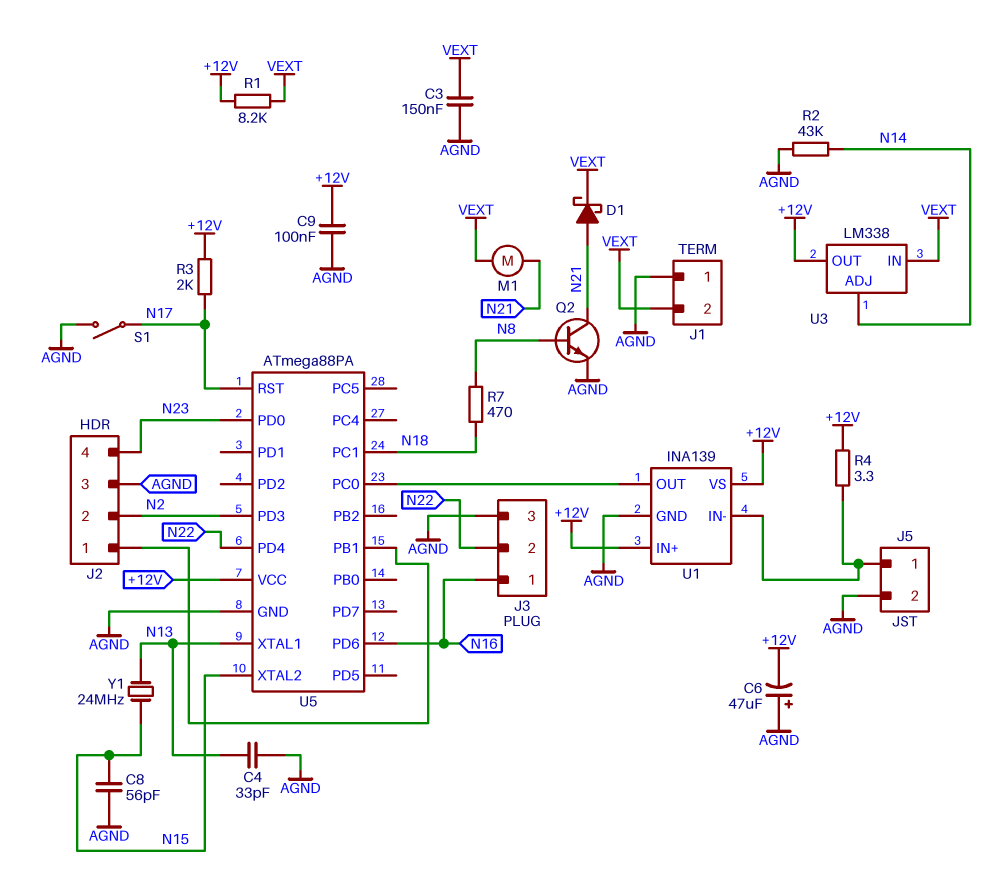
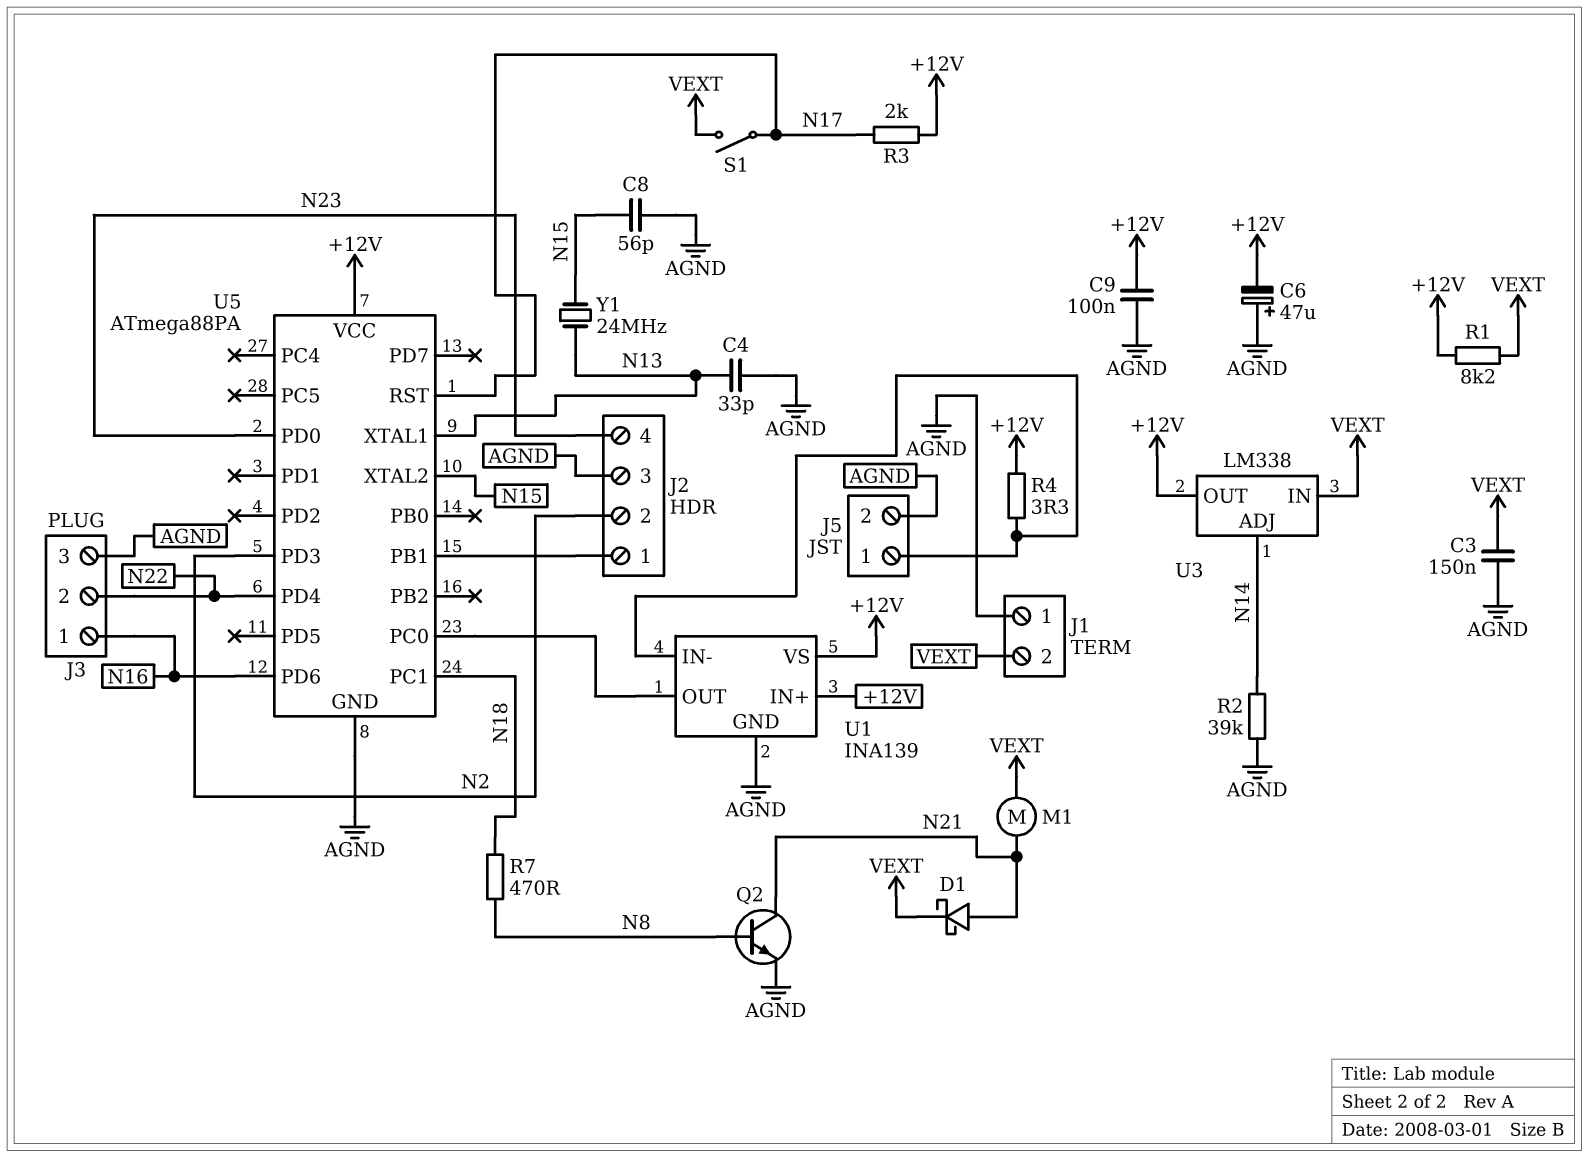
R2: 43k (AGND, N14) -> 39k (AGND, N14)
S1: switch (AGND, N17) -> switch (N17, VEXT)

